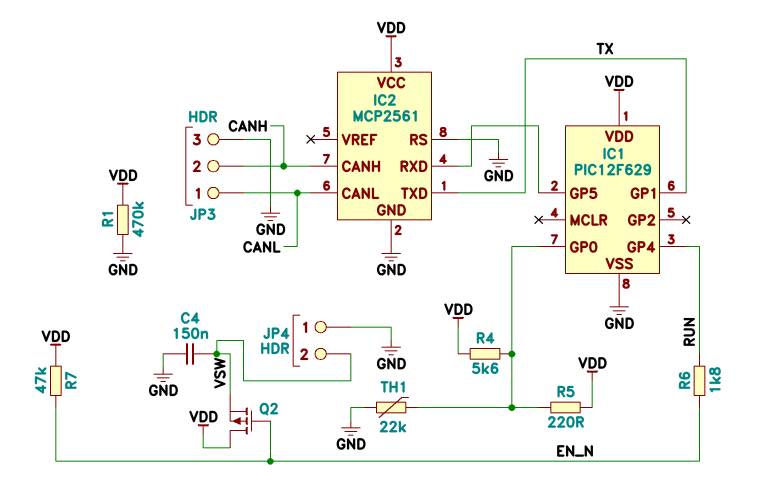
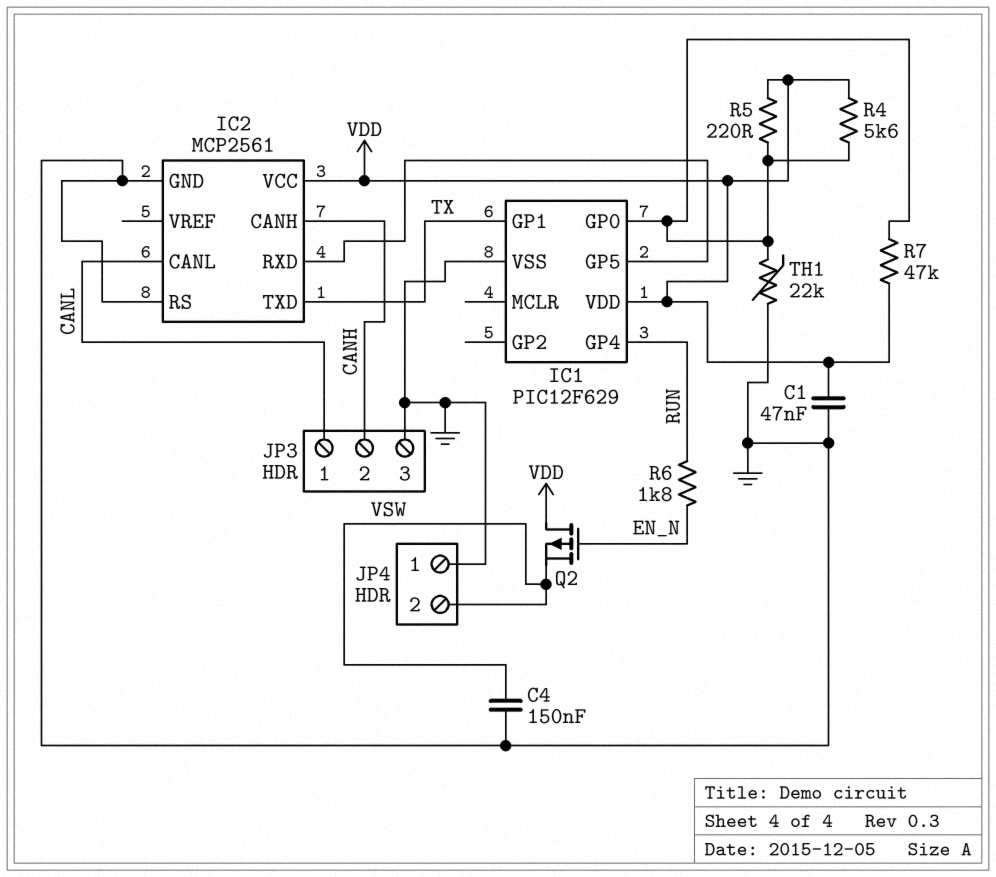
C1: none -> 47nF (GND, VDD)
R1: 470k (GND, VDD) -> none
R7: 47k (EN_N, VDD) -> 47k (IC1/GP0, VDD)

